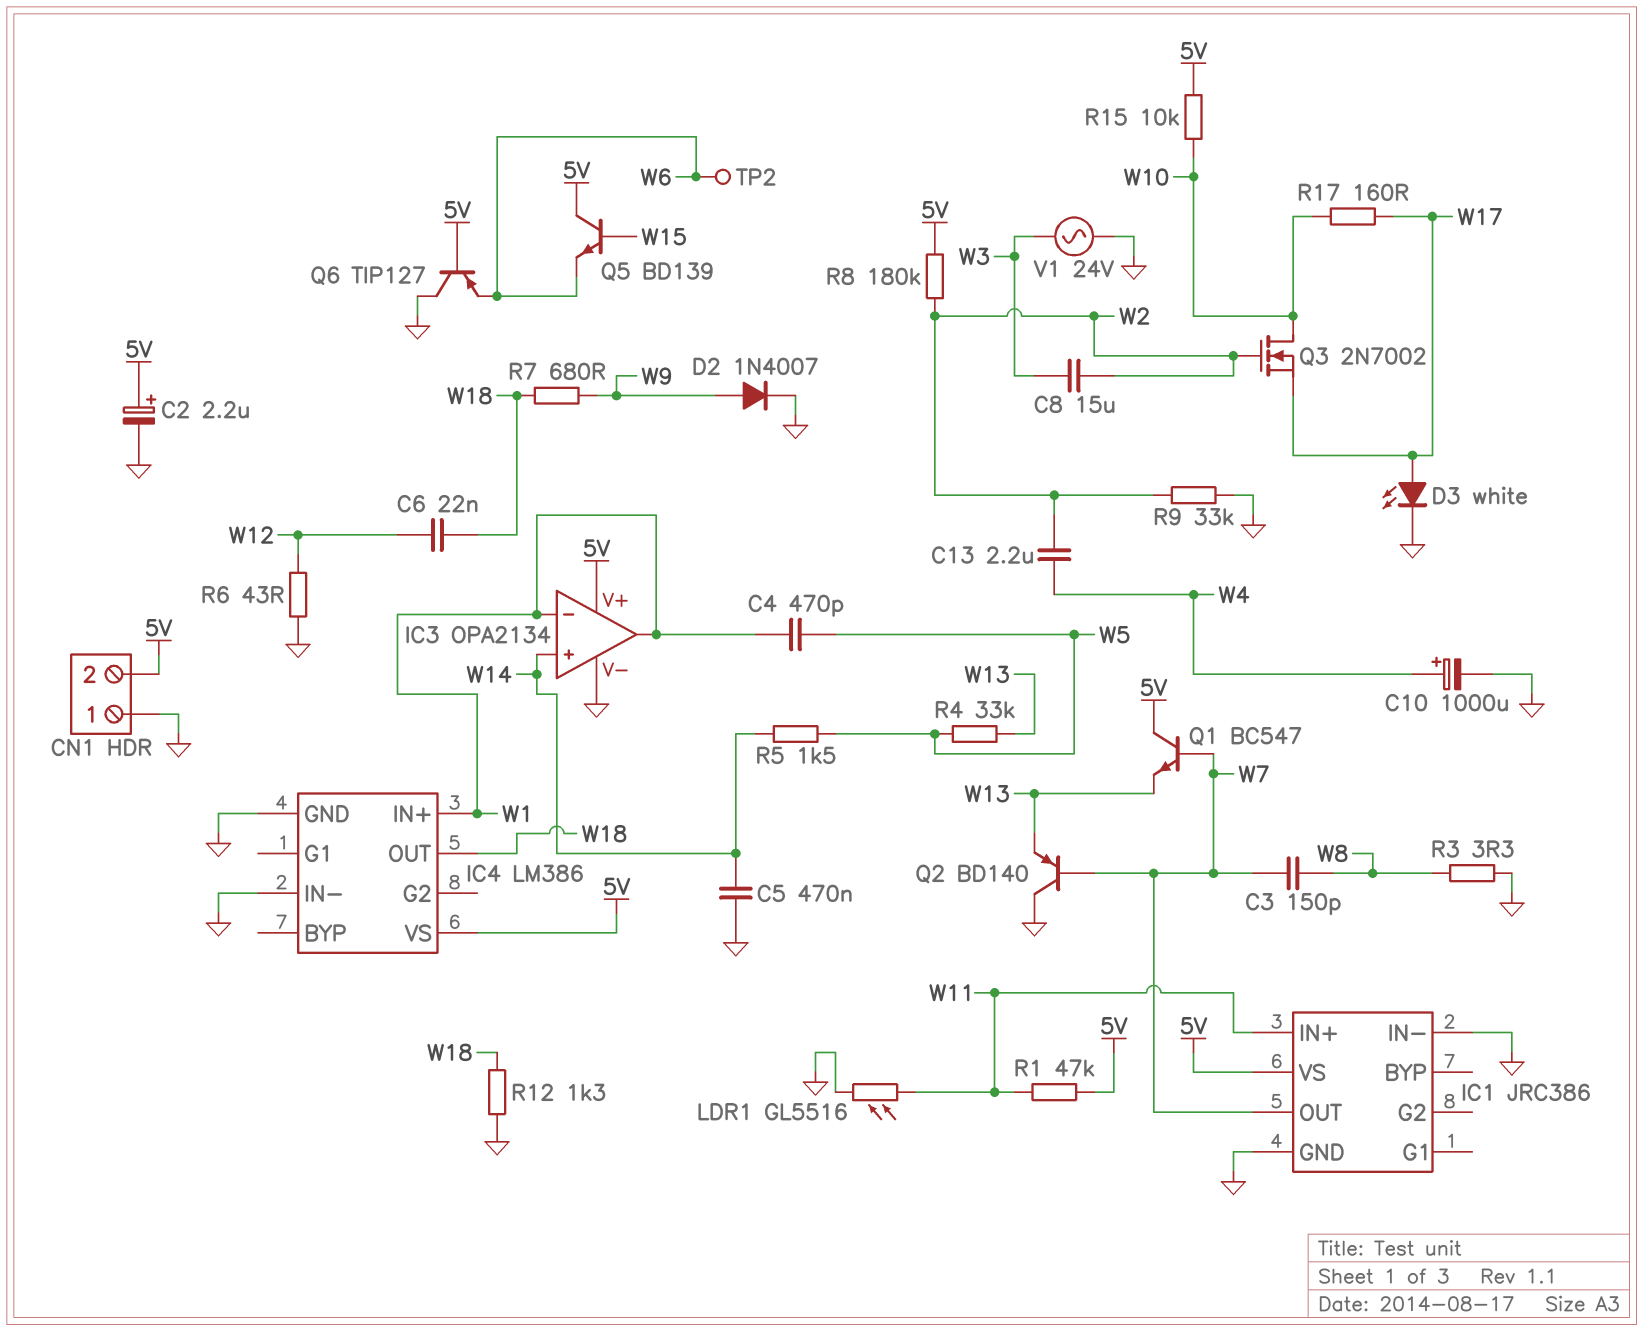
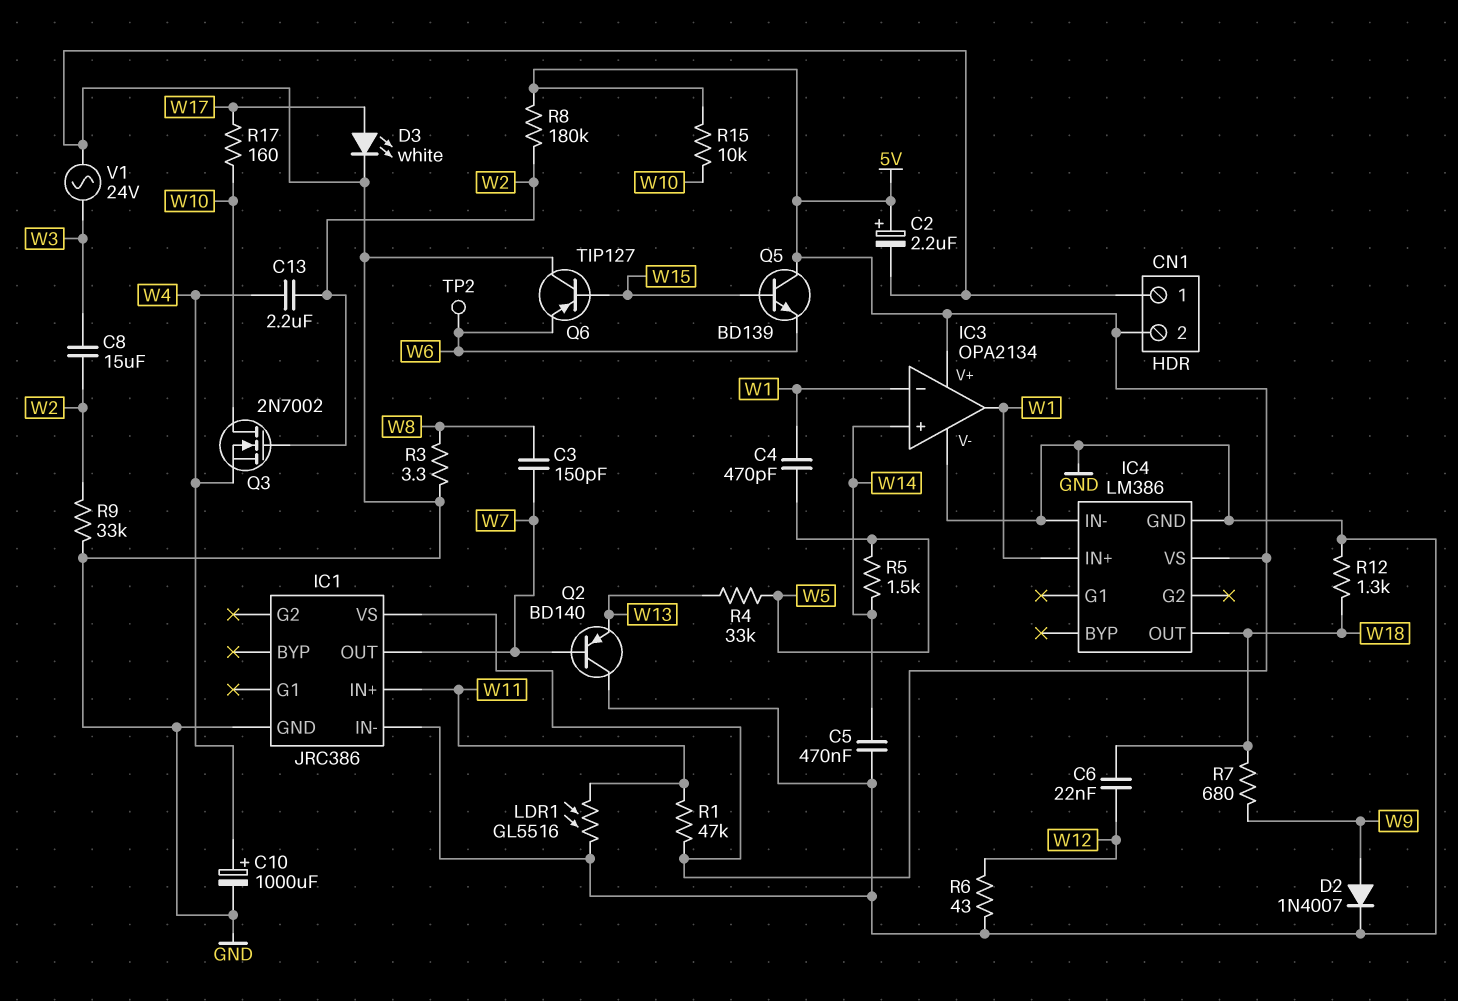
Q1: NPN BC547 (B W7, C 5V, E W13) -> none
Q3: NMOS 2N7002 (G W2, D W10, S W17) -> NMOS 2N7002 (G W2, D W10, S W4)
Q6: PNP TIP127 (B 5V, C GND, E W6) -> PNP TIP127 (B W15, C GND, E W6)

